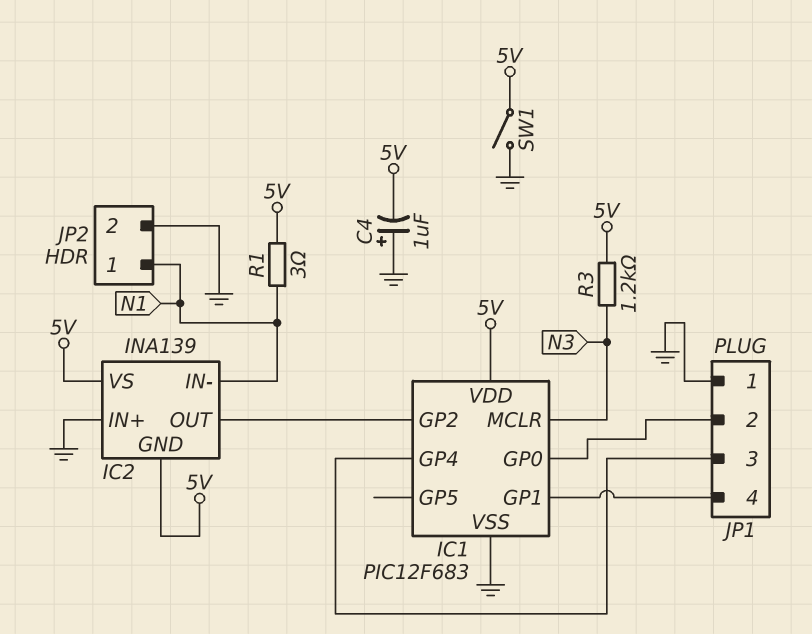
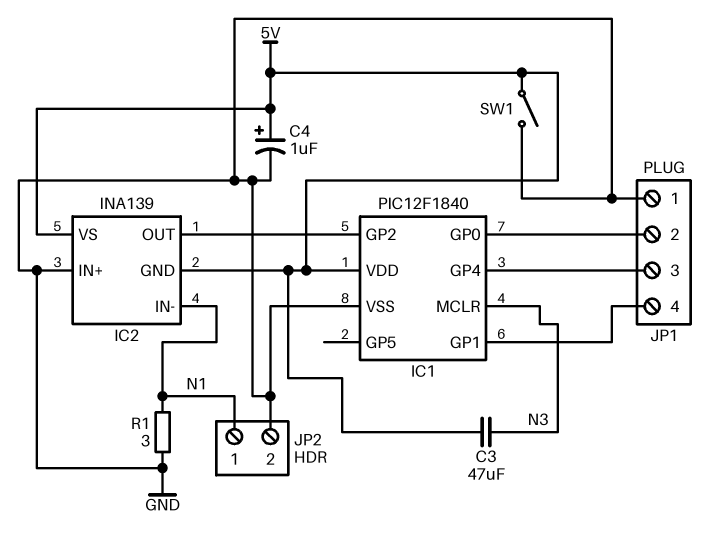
C3: none -> 47uF (5V, N3)
C4: 1uF (plus GND, minus 5V) -> 1uF (plus 5V, minus GND)
IC1: PIC12F683 -> PIC12F1840
R1: 3 (5V, N1) -> 3 (GND, N1)
R3: 1.2k (5V, N3) -> none

